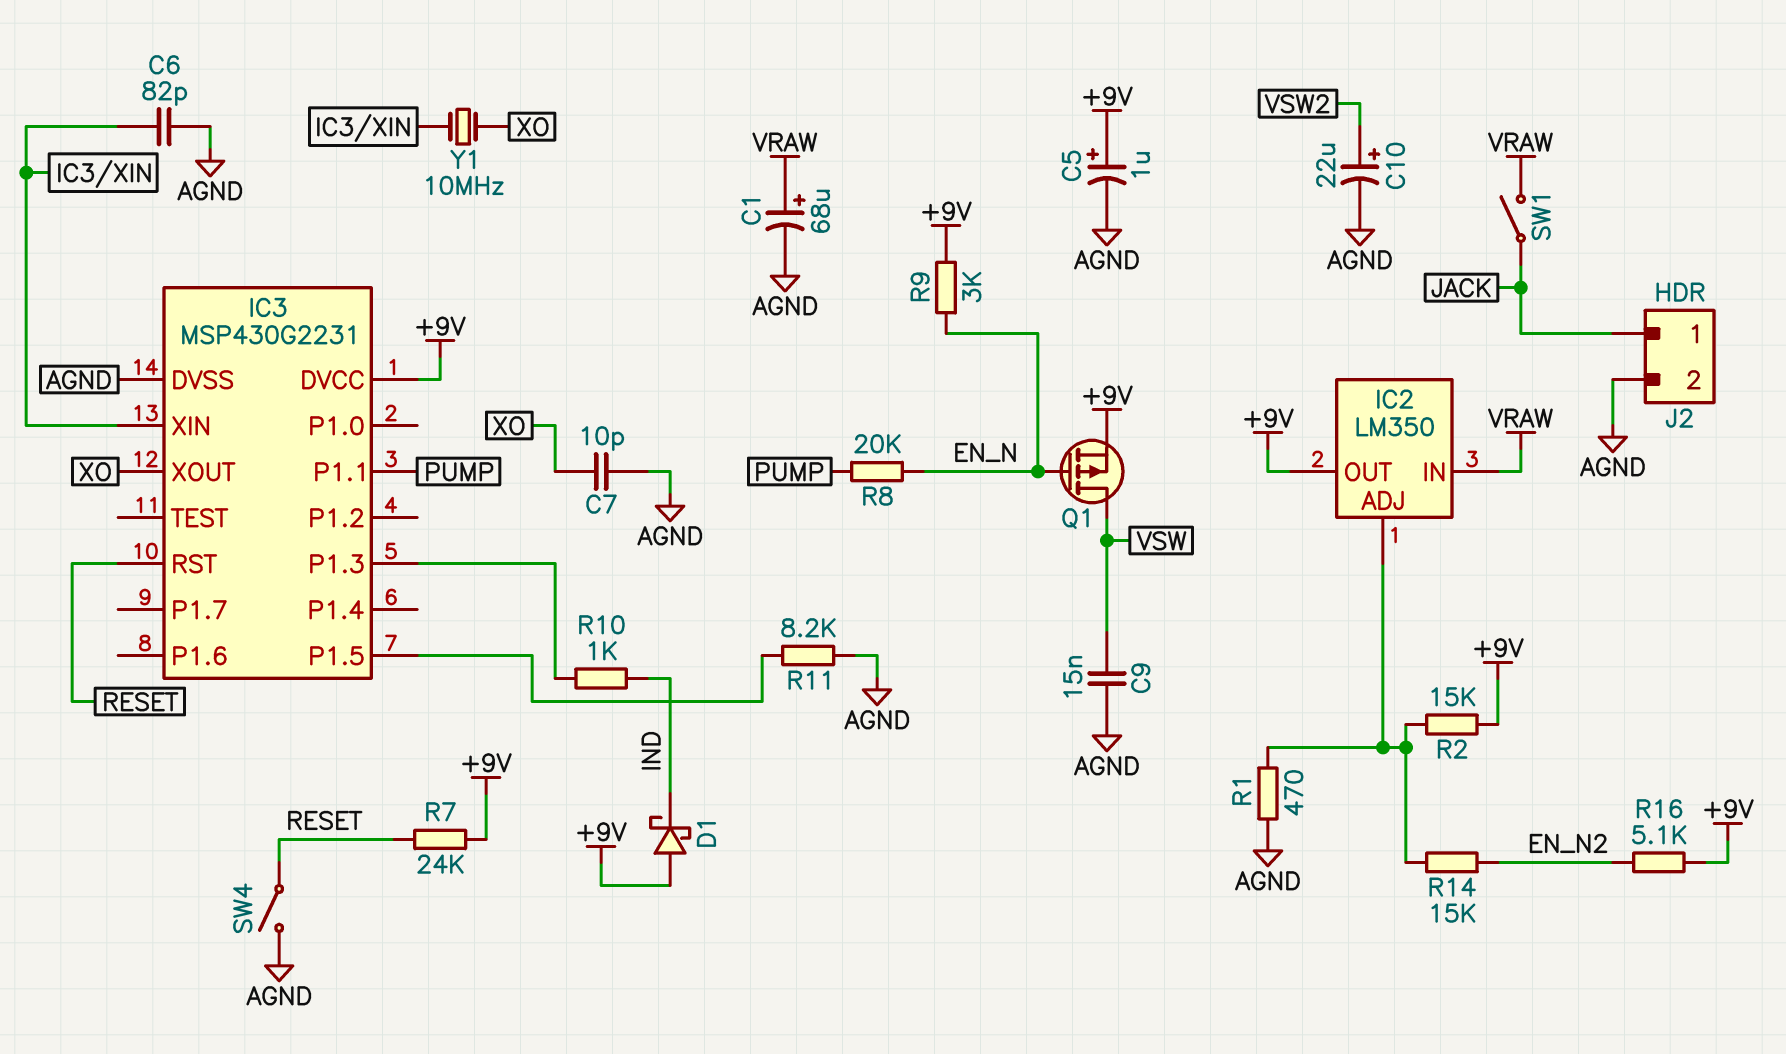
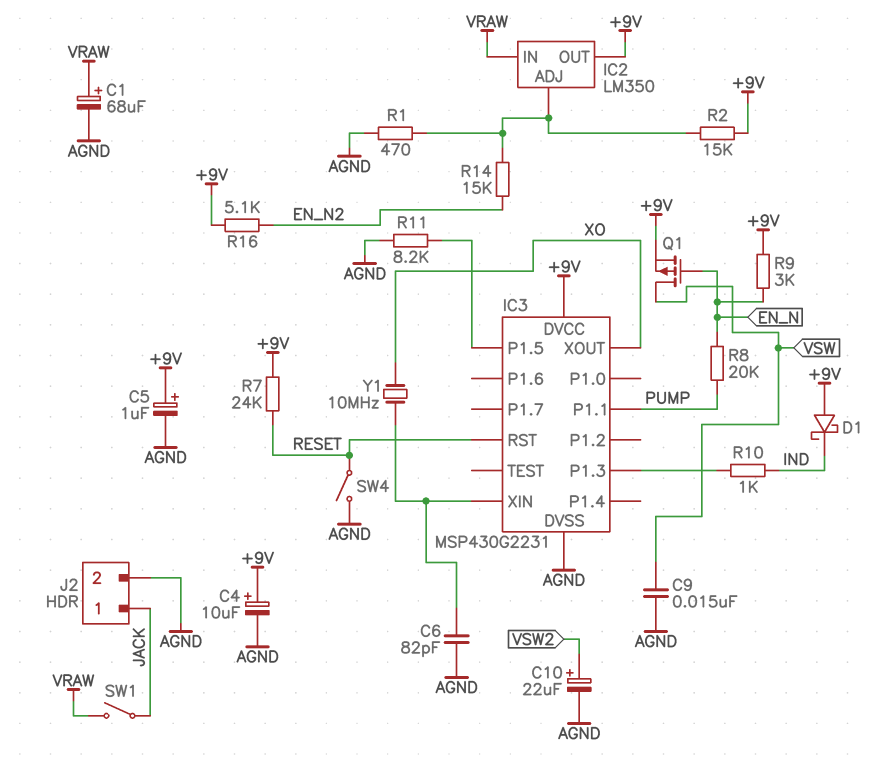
C4: none -> 10uF (plus +9V, minus AGND)
C7: 10pF (AGND, XO) -> none

